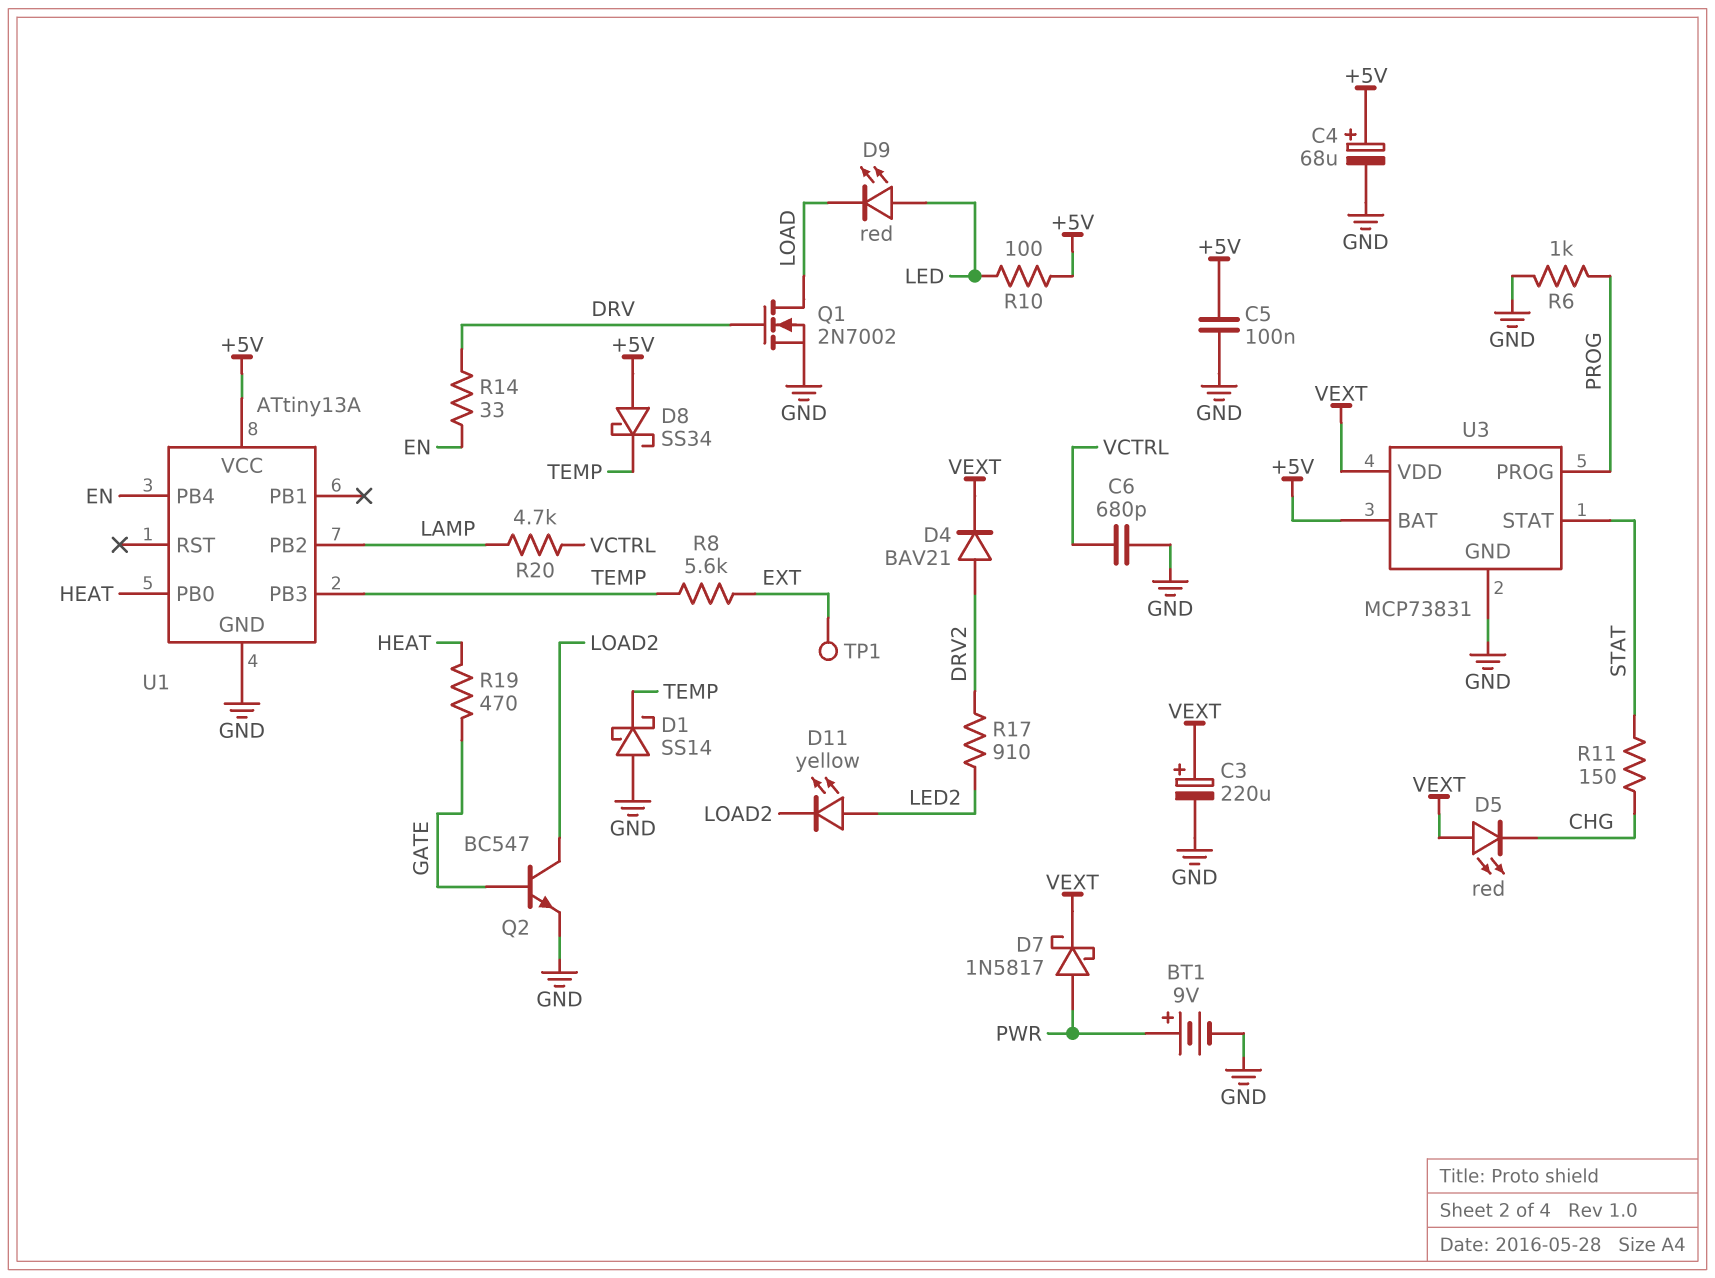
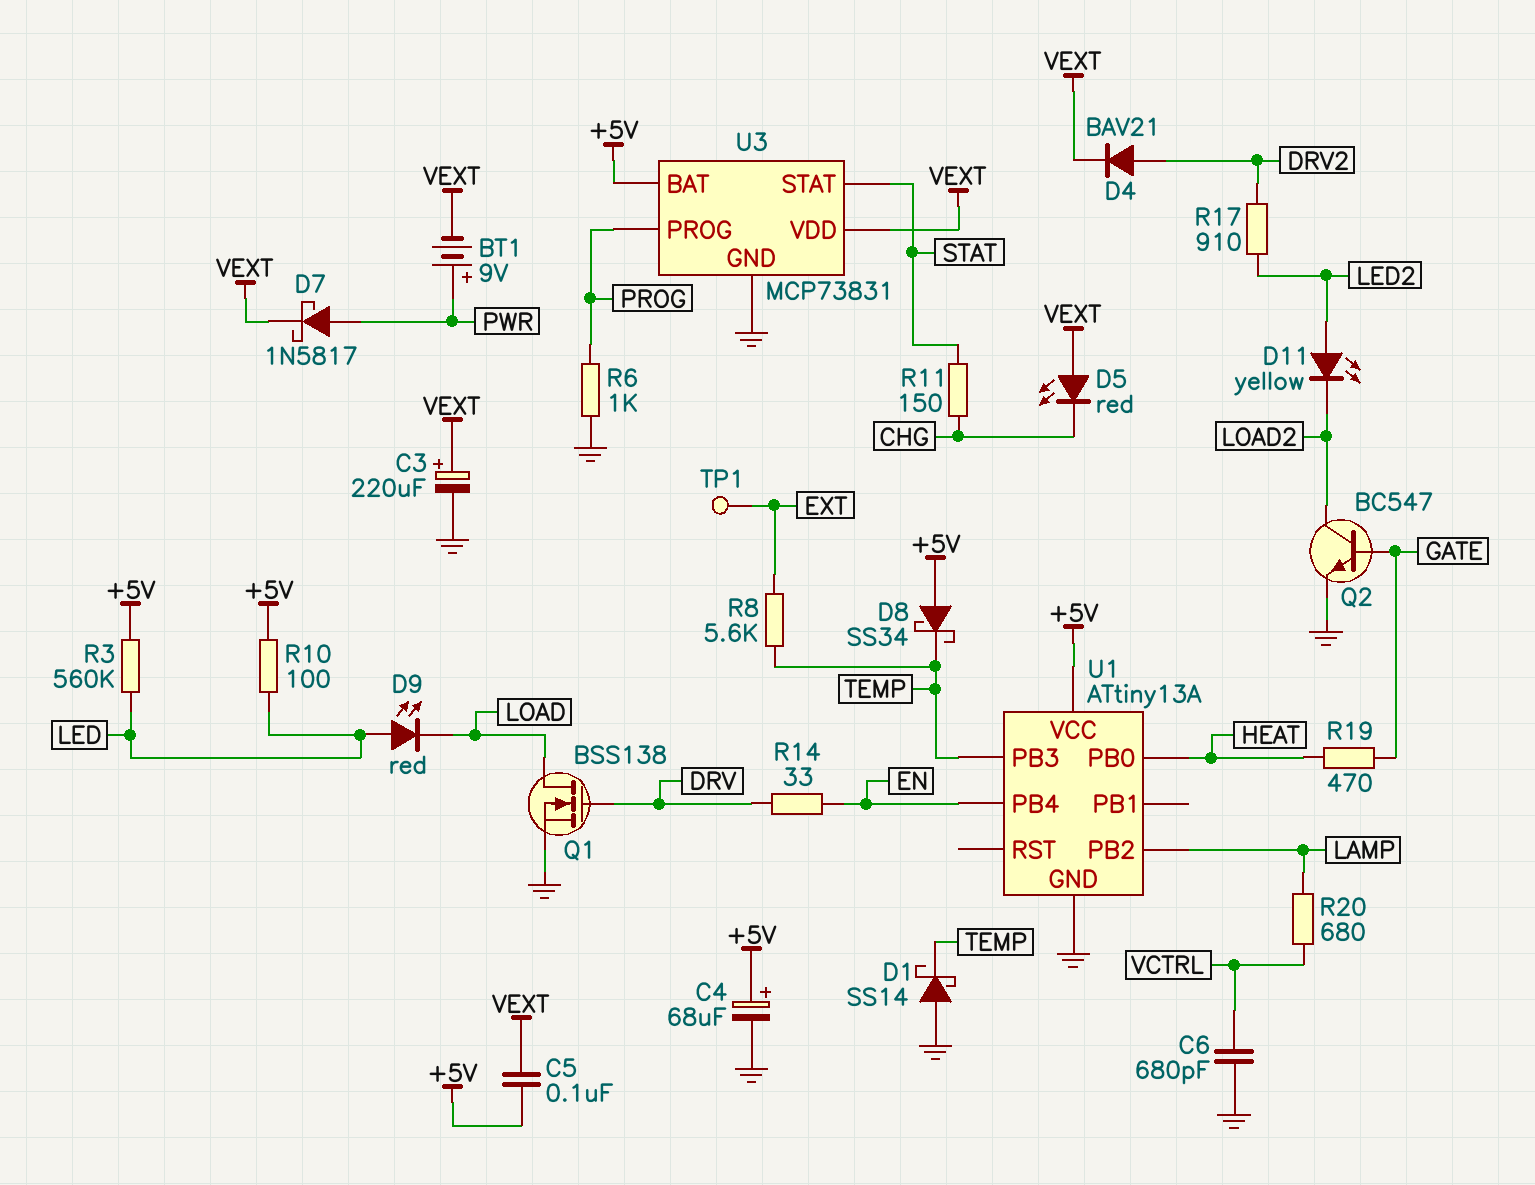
BT1: 9V (plus PWR, minus GND) -> 9V (plus PWR, minus VEXT)
C5: 100nF (+5V, GND) -> 100nF (+5V, VEXT)
Q1: NMOS 2N7002 (G DRV, D LOAD, S GND) -> NMOS BSS138 (G DRV, D LOAD, S GND)
R3: none -> 560k (+5V, LED)
R20: 4.7k (LAMP, VCTRL) -> 680 (LAMP, VCTRL)

